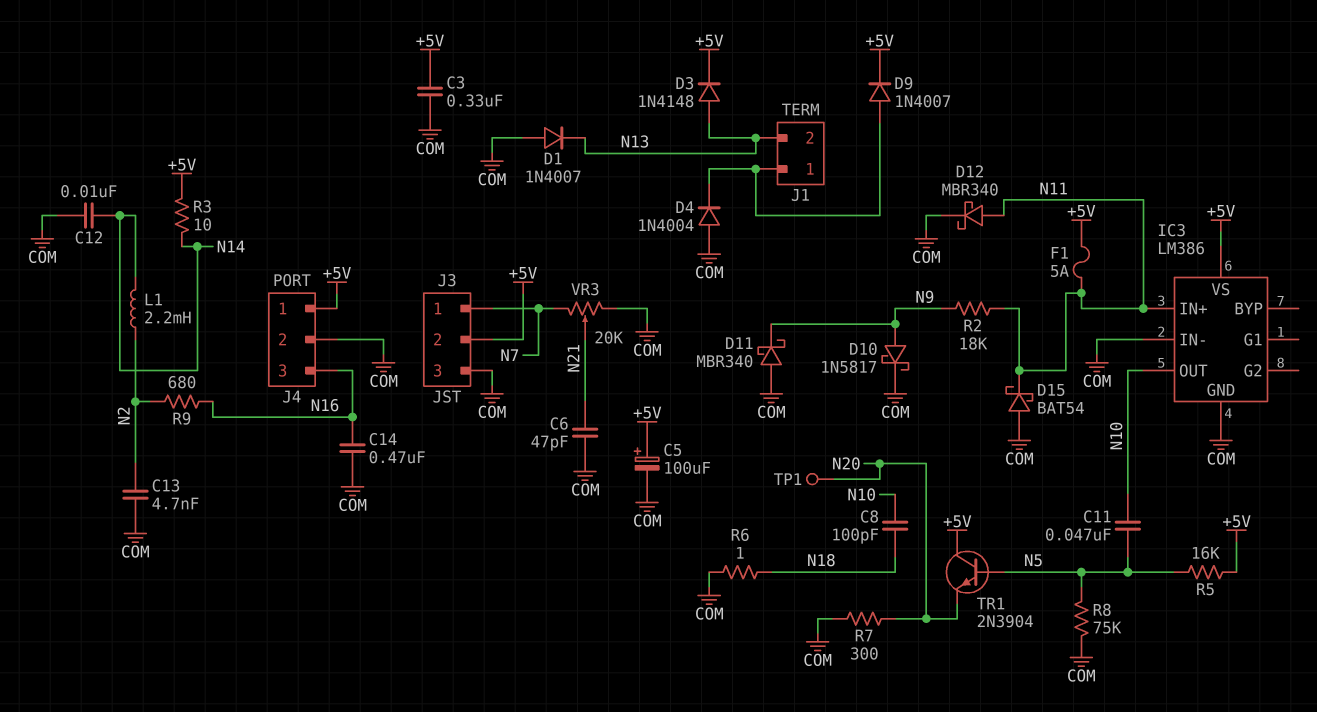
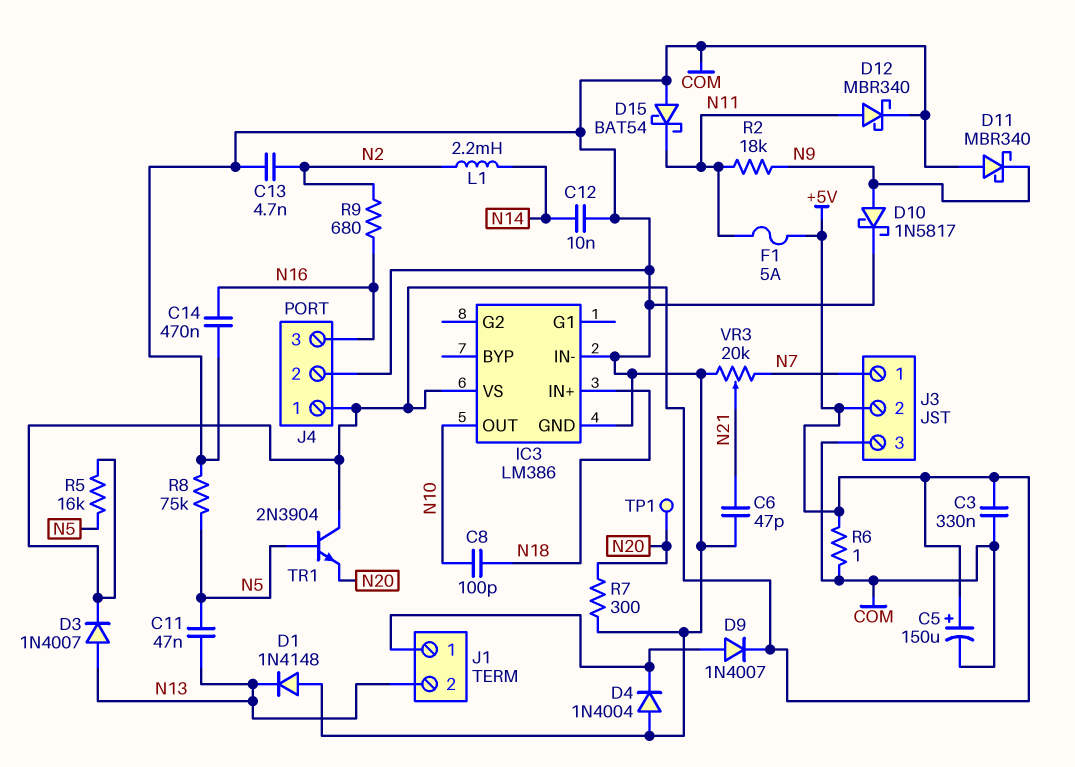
C5: 100uF (plus +5V, minus COM) -> 150uF (plus +5V, minus COM)
C11: 47nF (N5, N10) -> 47nF (N5, N13)
D1: diode 1N4007 (A COM, K N13) -> diode 1N4148 (A COM, K N13)
D3: diode 1N4148 (A N13, K +5V) -> diode 1N4007 (A N13, K +5V)
IC3 pin IN+: N11 -> N18
R3: 10 (+5V, N14) -> none
R6: 1 (COM, N18) -> 1 (+5V, COM)

